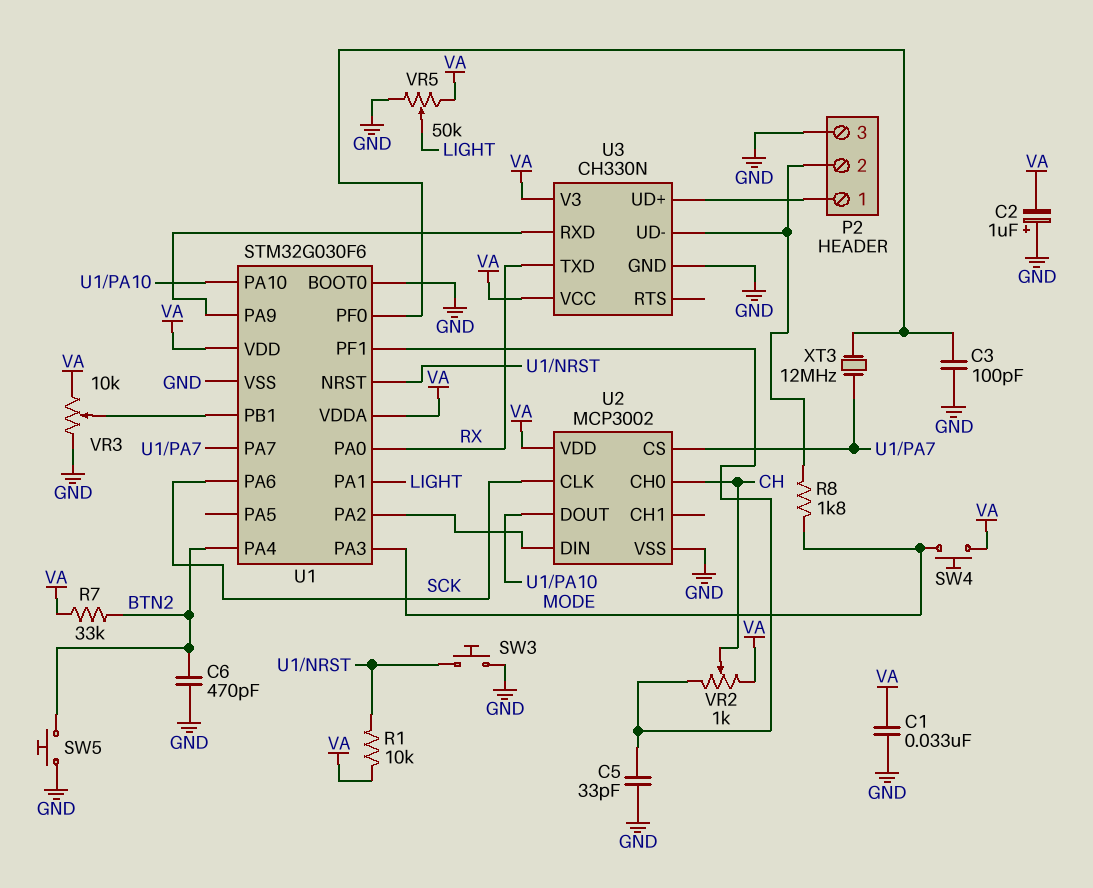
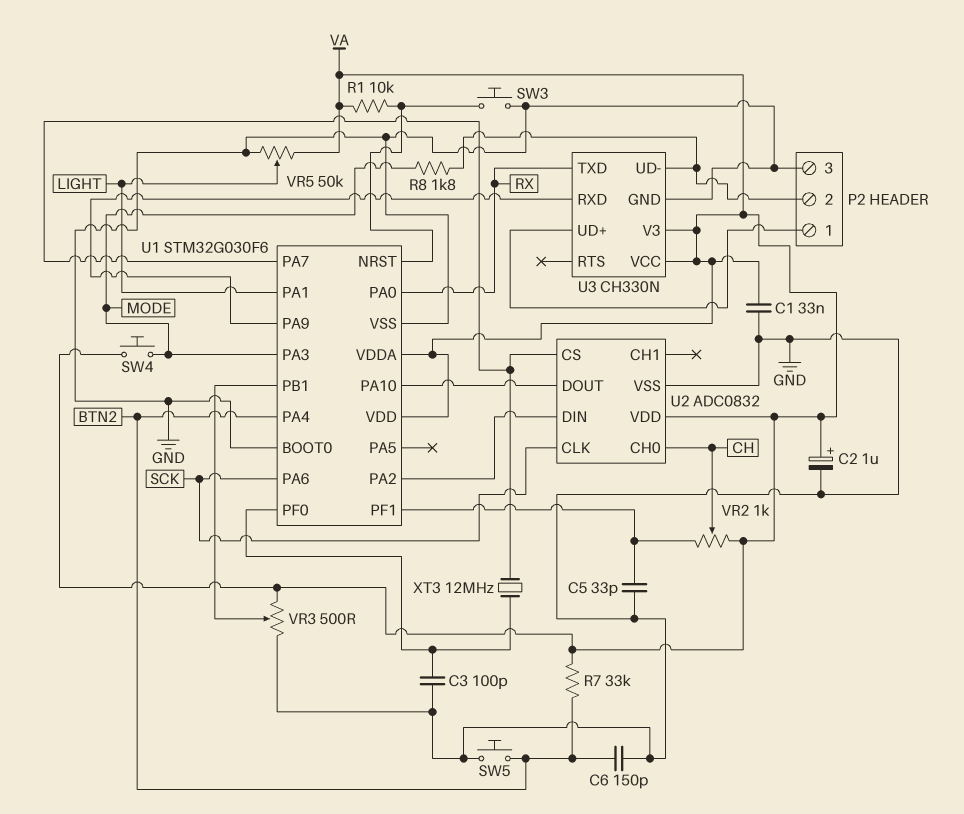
C2: 1uF (plus GND, minus VA) -> 1uF (plus VA, minus GND)
C6: 470pF (BTN2, GND) -> 150pF (BTN2, GND)
U2: MCP3002 -> ADC0832
VR3: 10k (GND, VA, wiper U1/PB1) -> 500 (GND, VA, wiper U1/PB1)

